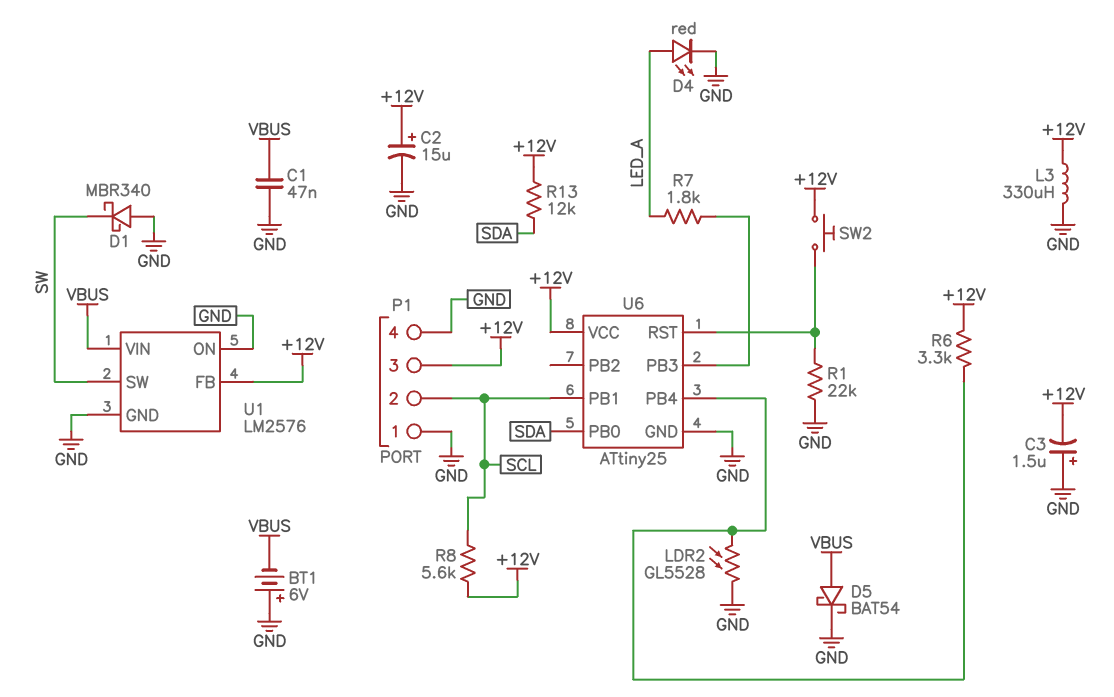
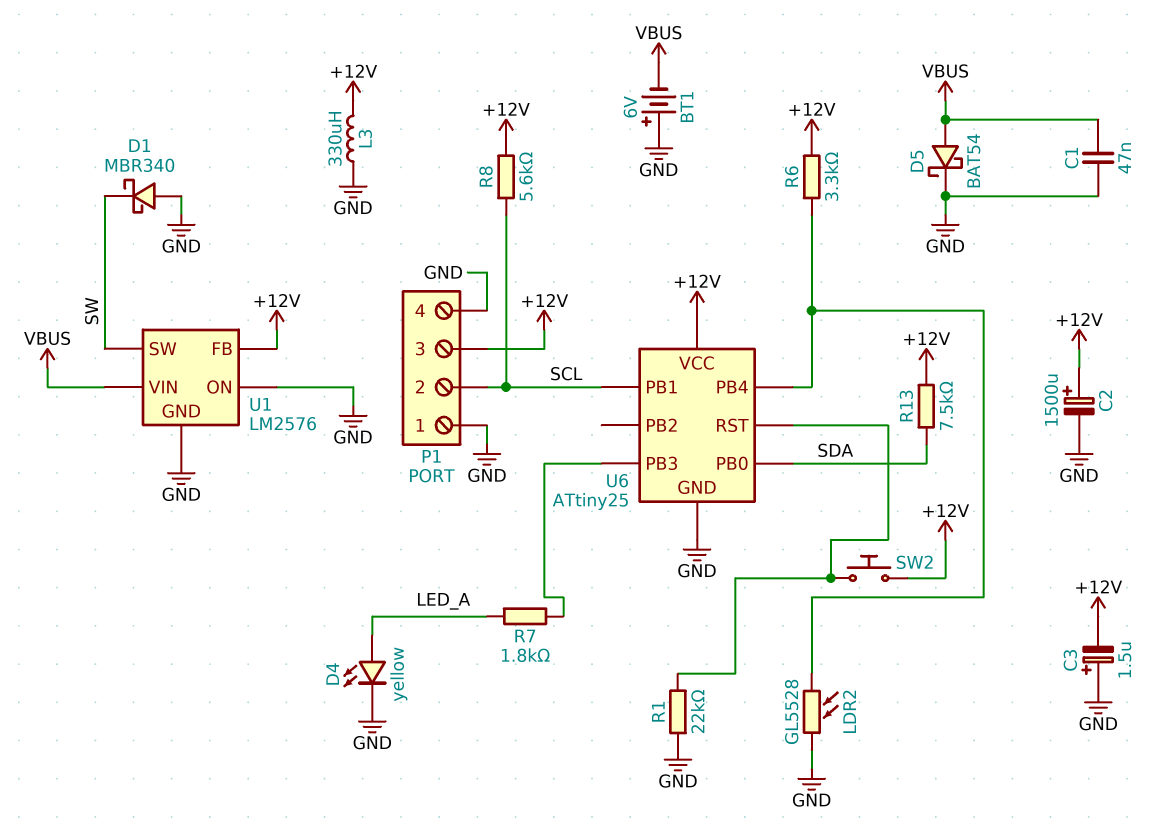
C2: 15uF (plus +12V, minus GND) -> 1500uF (plus +12V, minus GND)
D4: LED red (A LED_A, K GND) -> LED yellow (A LED_A, K GND)
R13: 12k (+12V, SDA) -> 7.5k (+12V, SDA)

